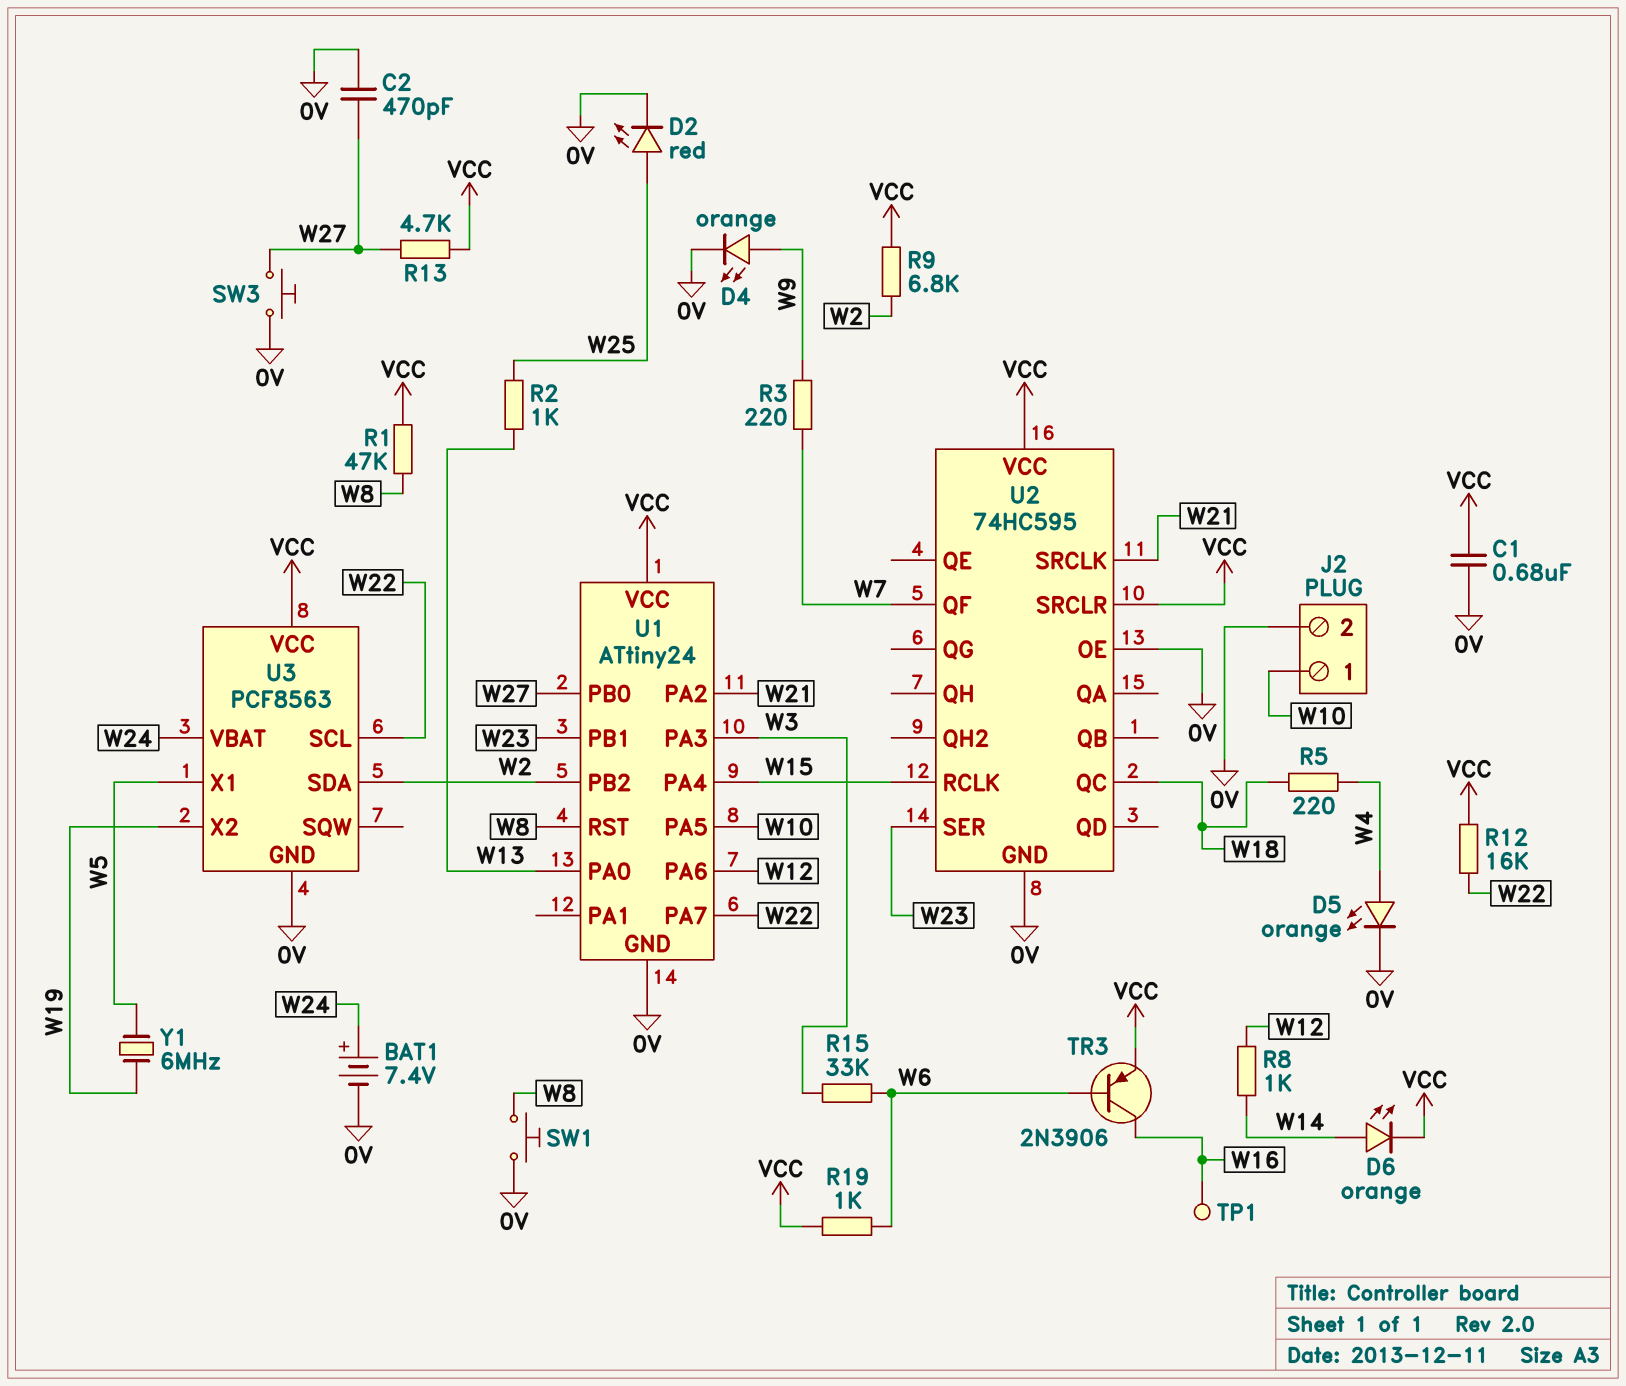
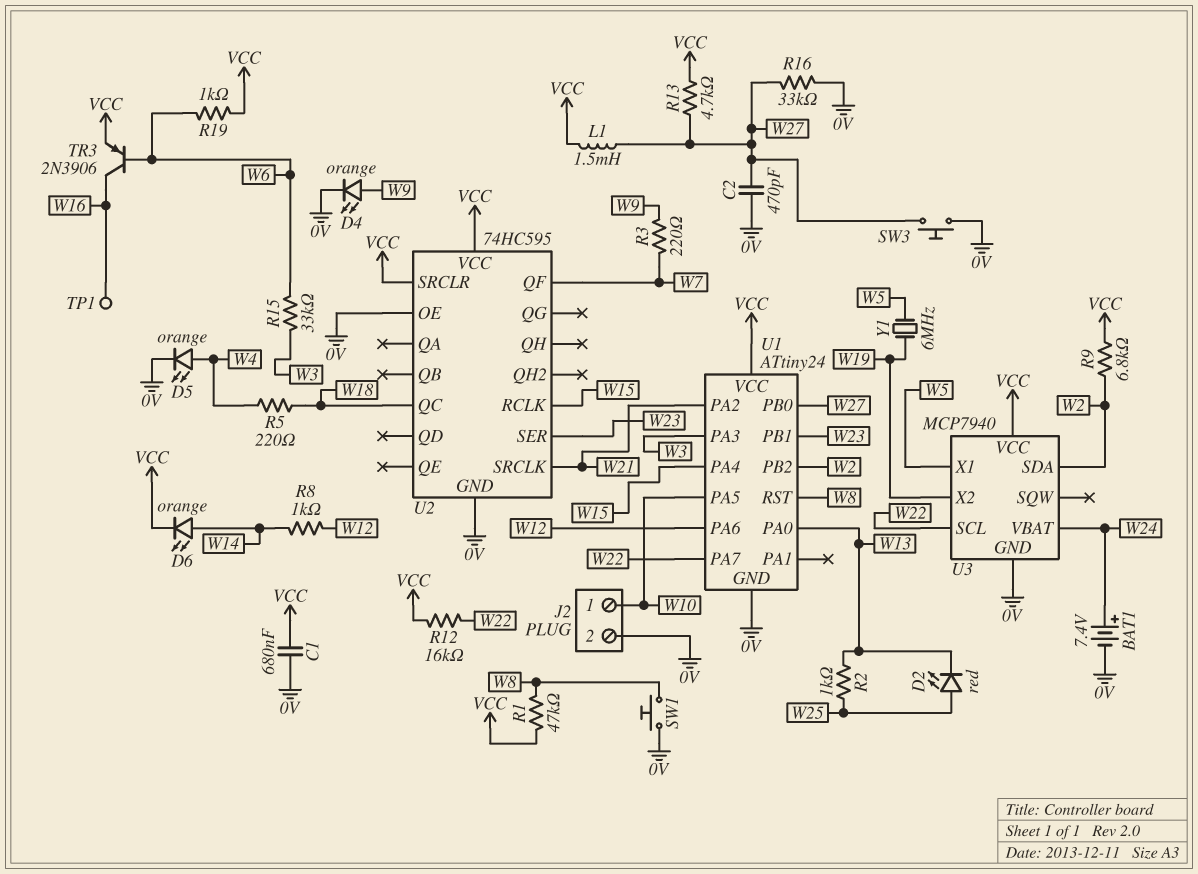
D2: LED red (A W25, K 0V) -> LED red (A W25, K W13)
L1: none -> 1.5mH (VCC, W27)
R16: none -> 33k (0V, W27)
U3: PCF8563 -> MCP7940

